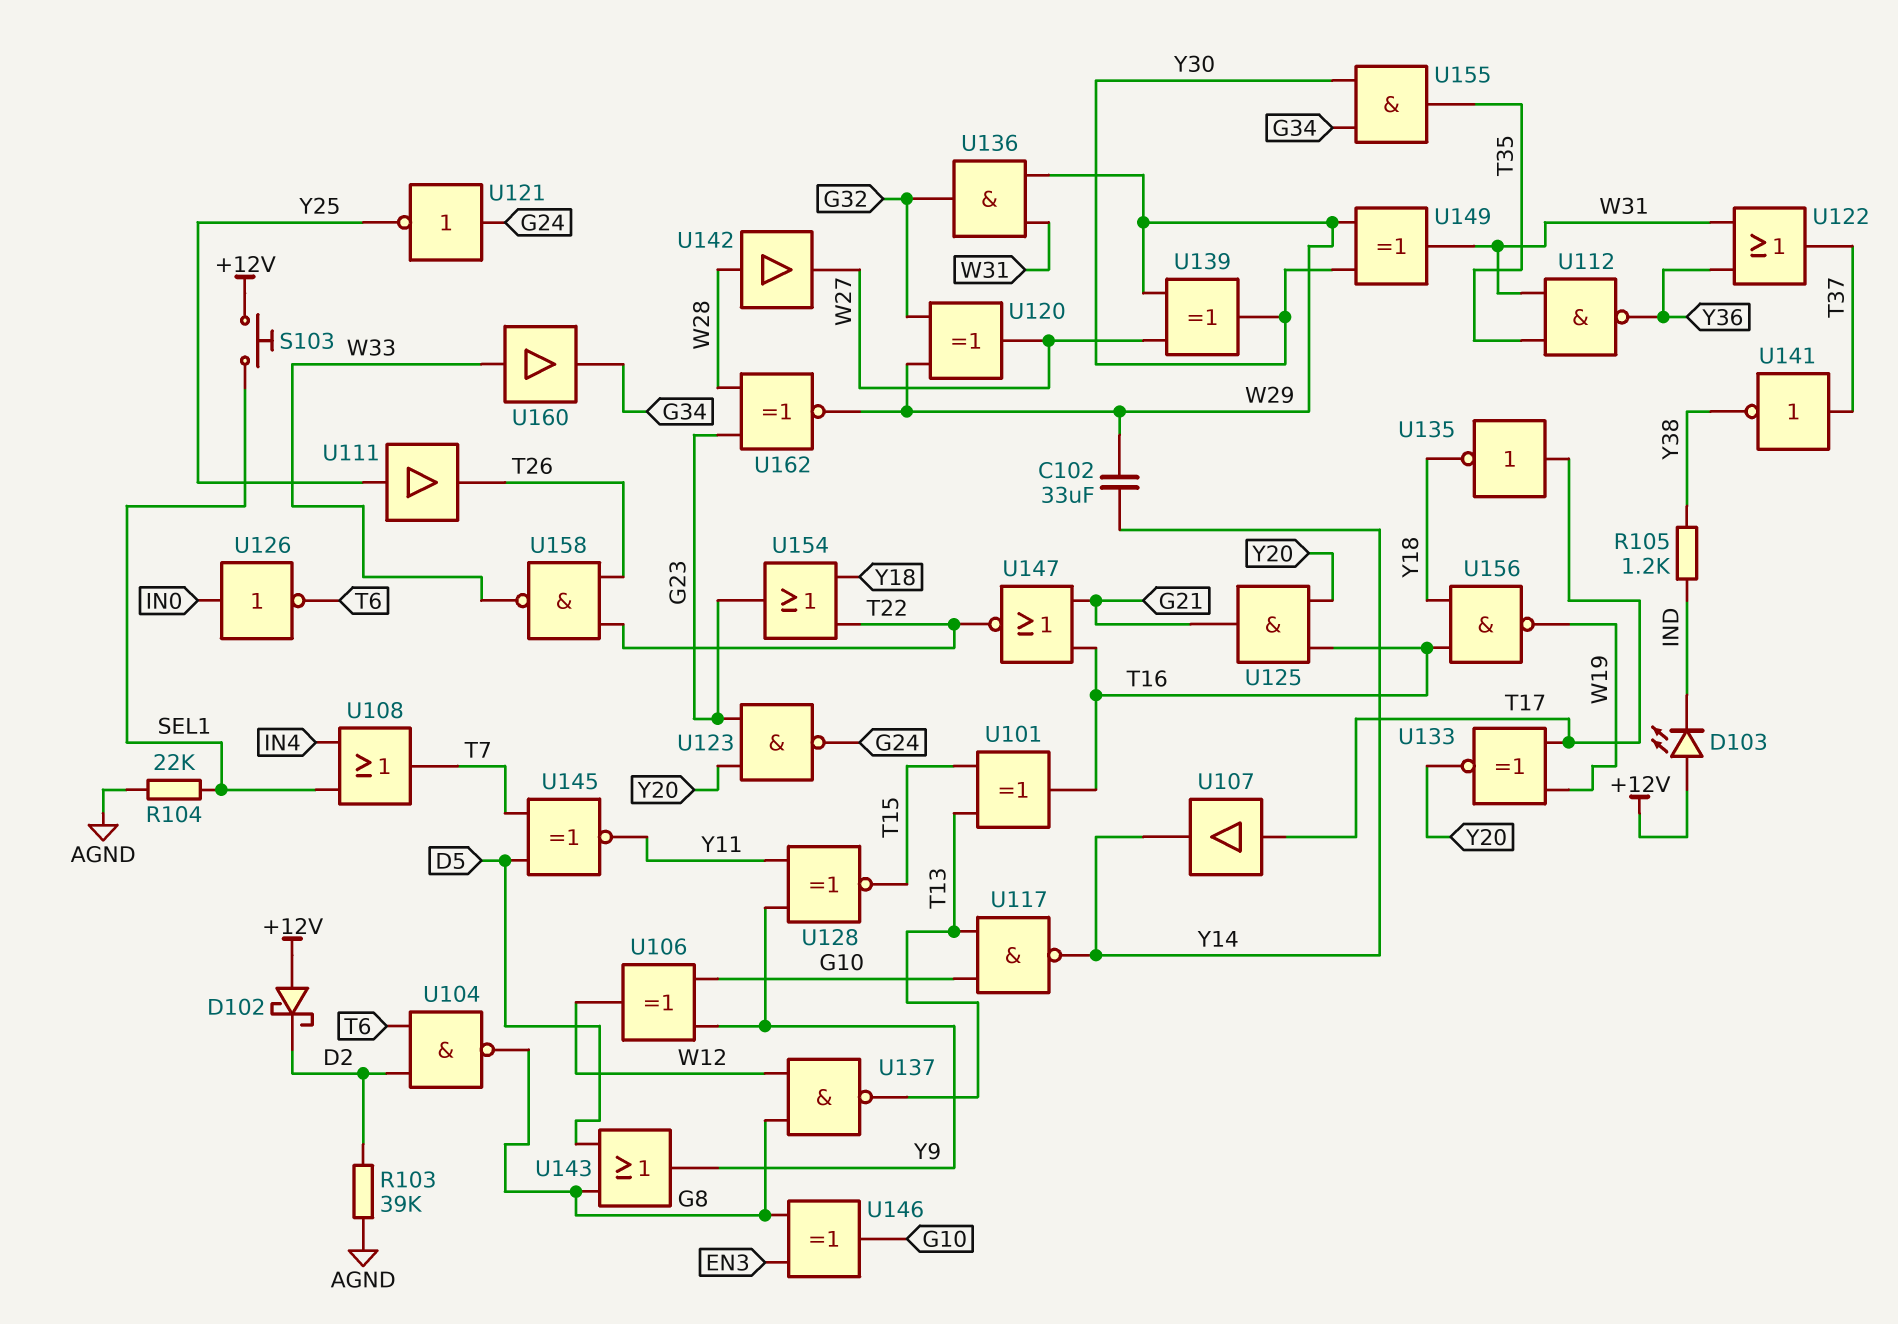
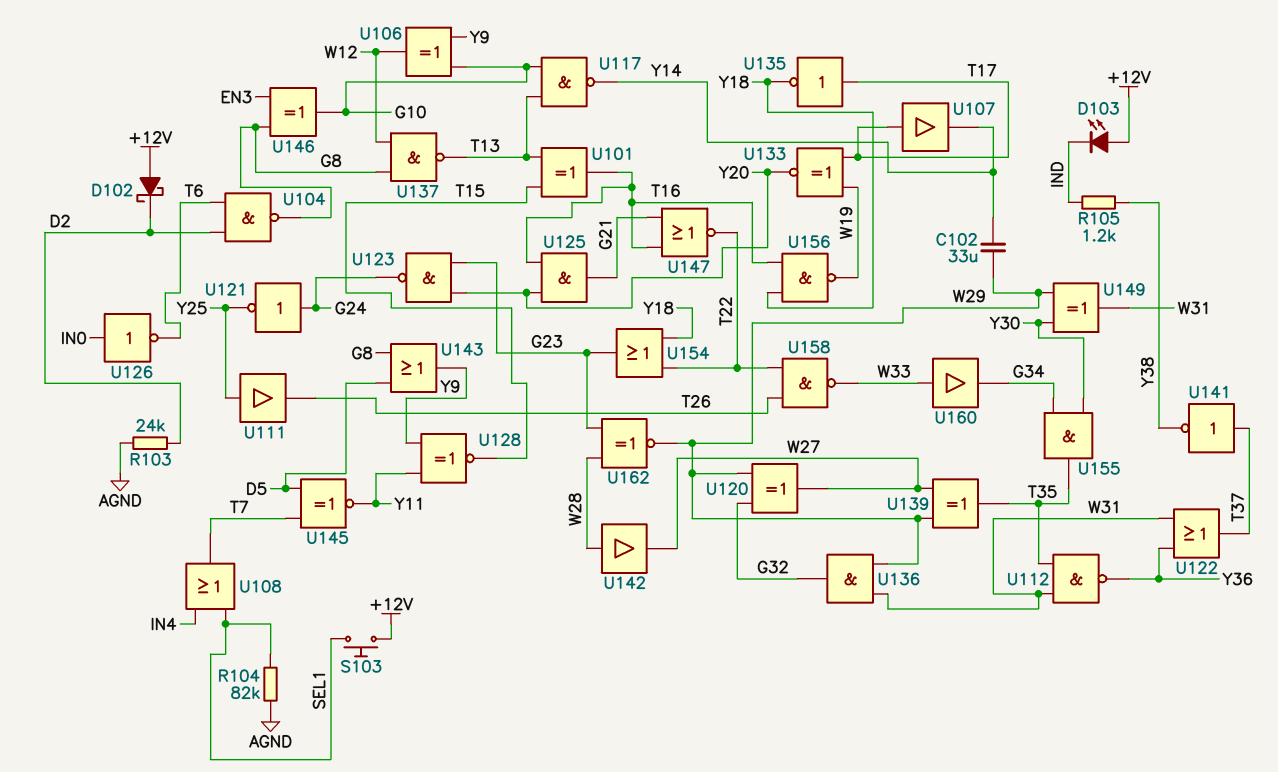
R103: 39k (AGND, D2) -> 24k (AGND, D2)
R104: 22k (AGND, SEL1) -> 82k (AGND, SEL1)
U139: XOR (in W27, in W29, out Y30) -> XOR (in W27, in W29, out T35)

